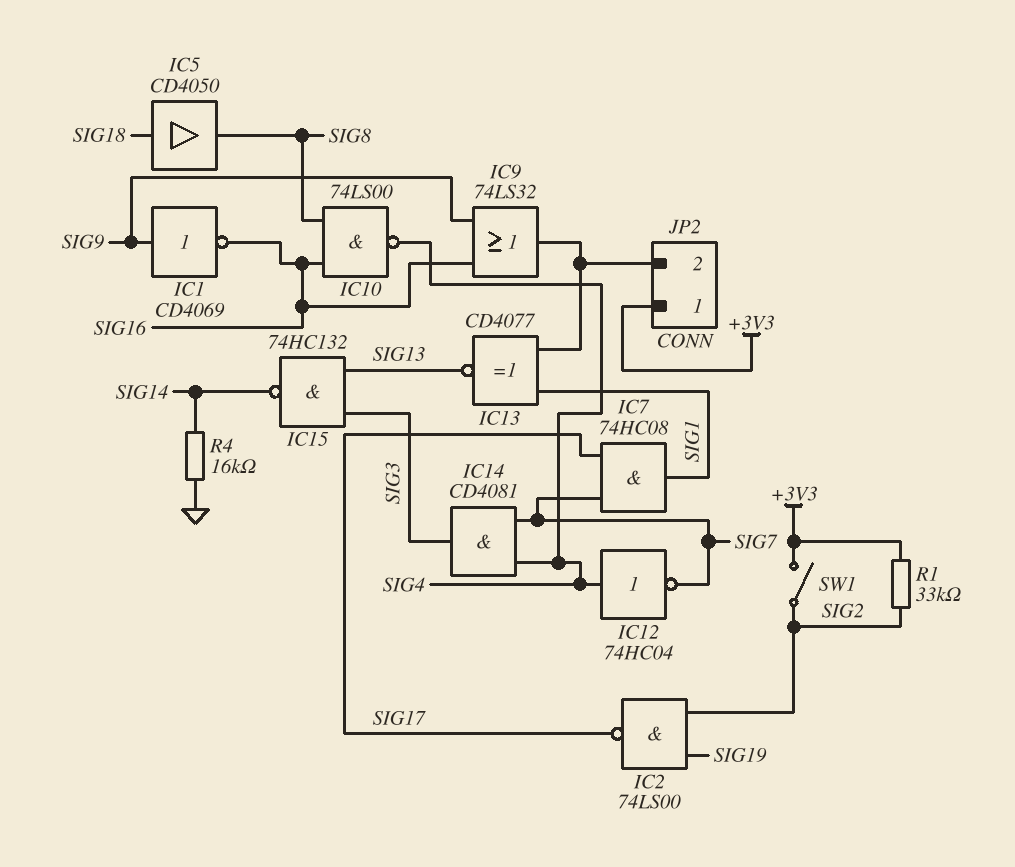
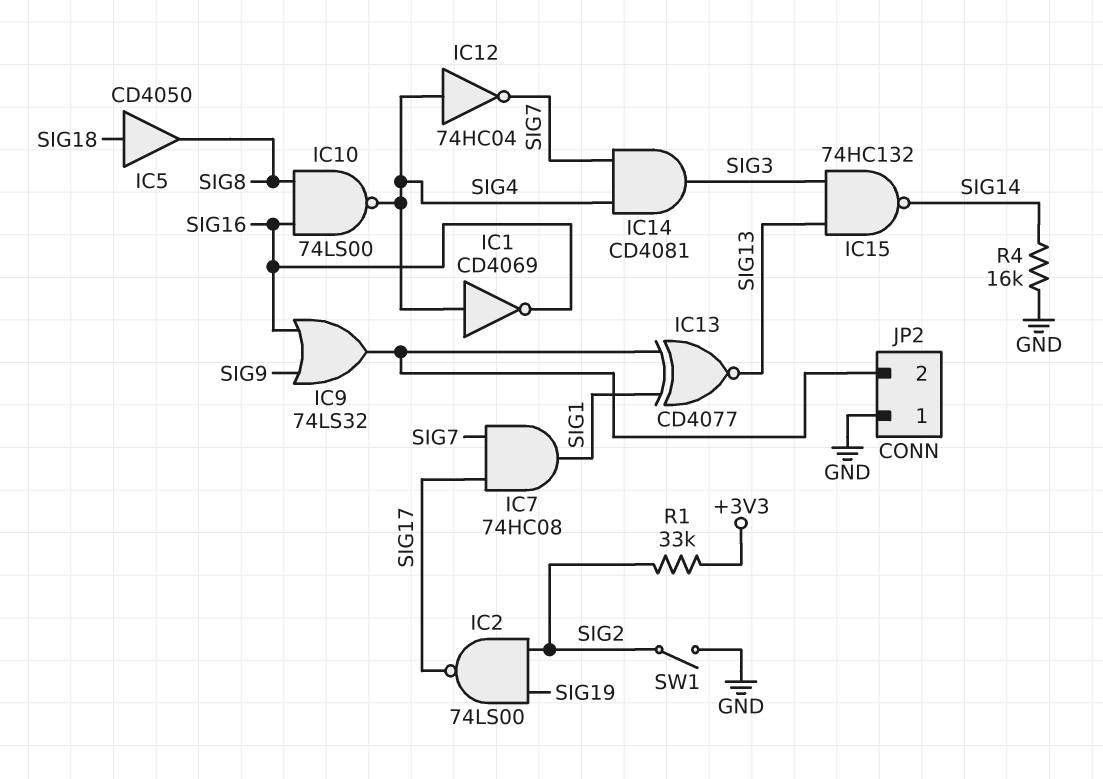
IC1: NOT CD4069 (in SIG9, out SIG16) -> NOT CD4069 (in SIG4, out SIG16)
JP2 pin 1: +3V3 -> GND
SW1: switch (+3V3, SIG2) -> switch (GND, SIG2)

